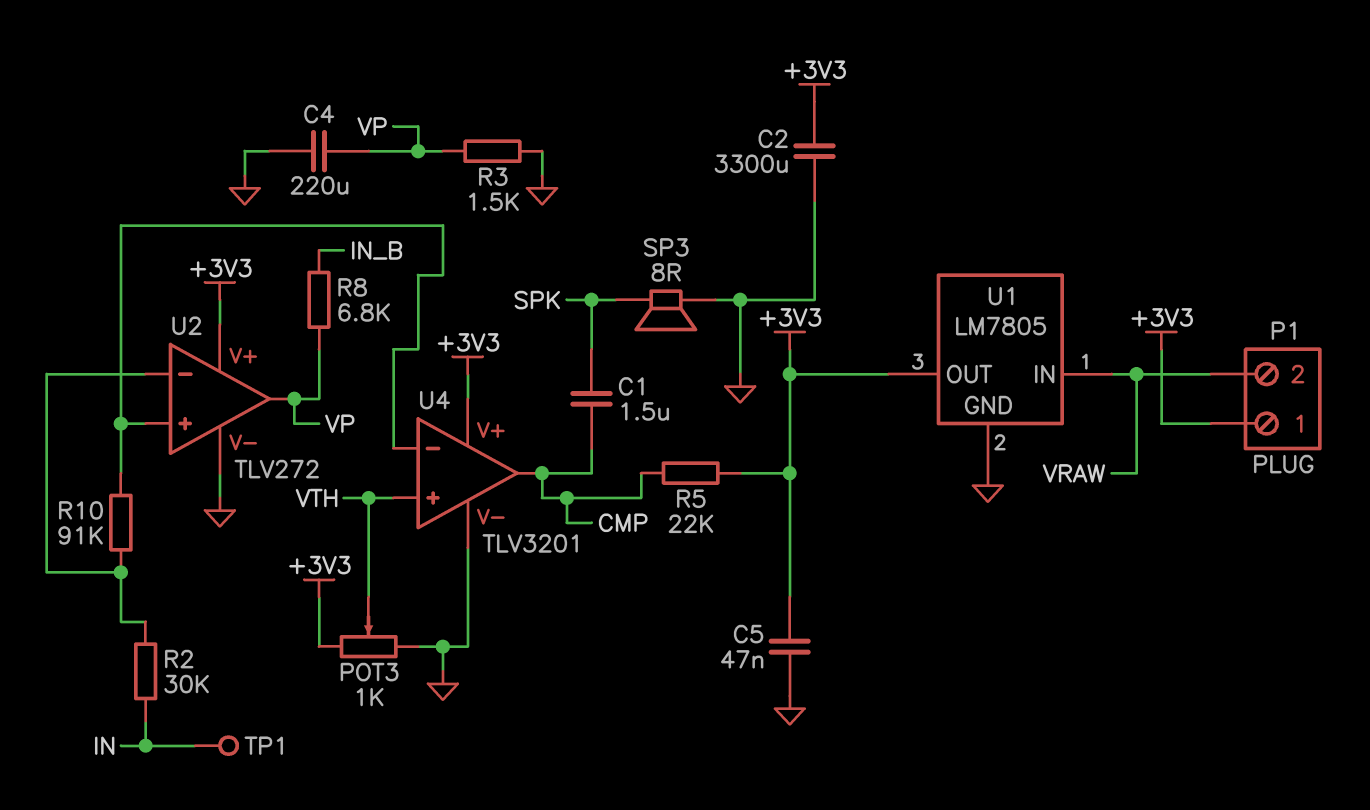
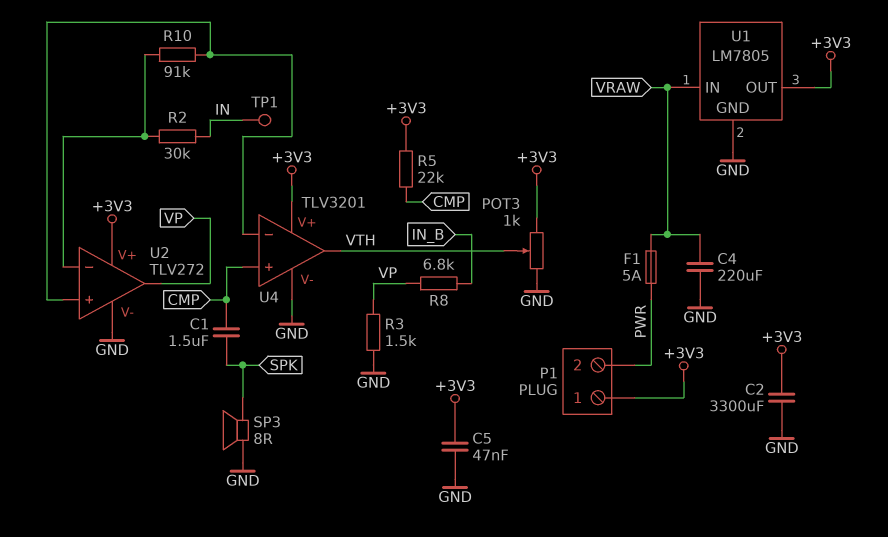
C4: 220uF (GND, VP) -> 220uF (GND, VRAW)
F1: none -> 5A (PWR, VRAW)
P1 pin 2: VRAW -> PWR
U4 pin in+: VTH -> CMP
U4 pin out: CMP -> VTH

